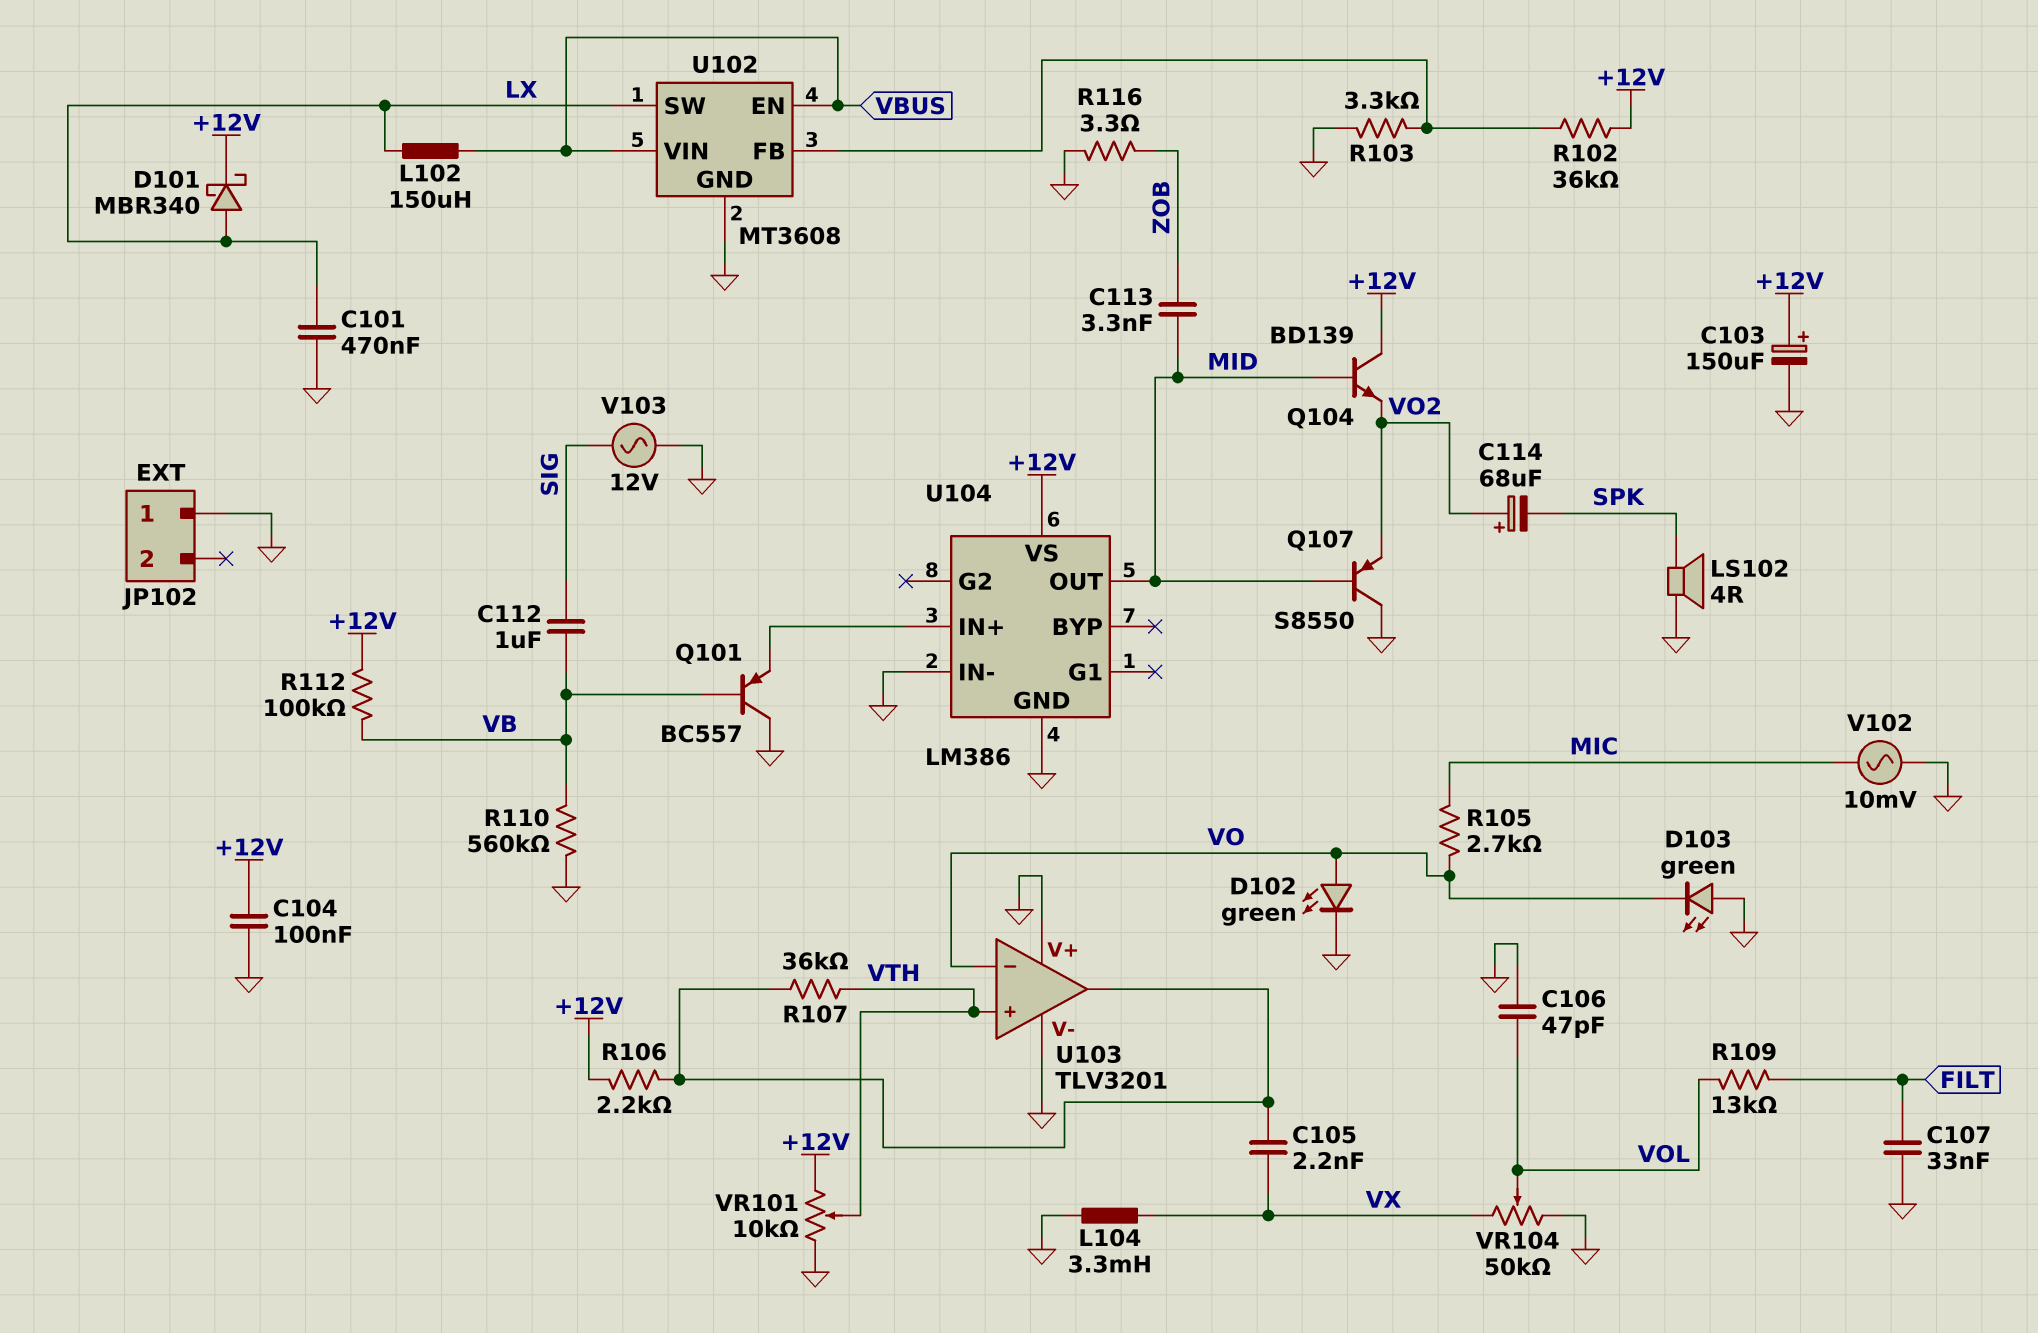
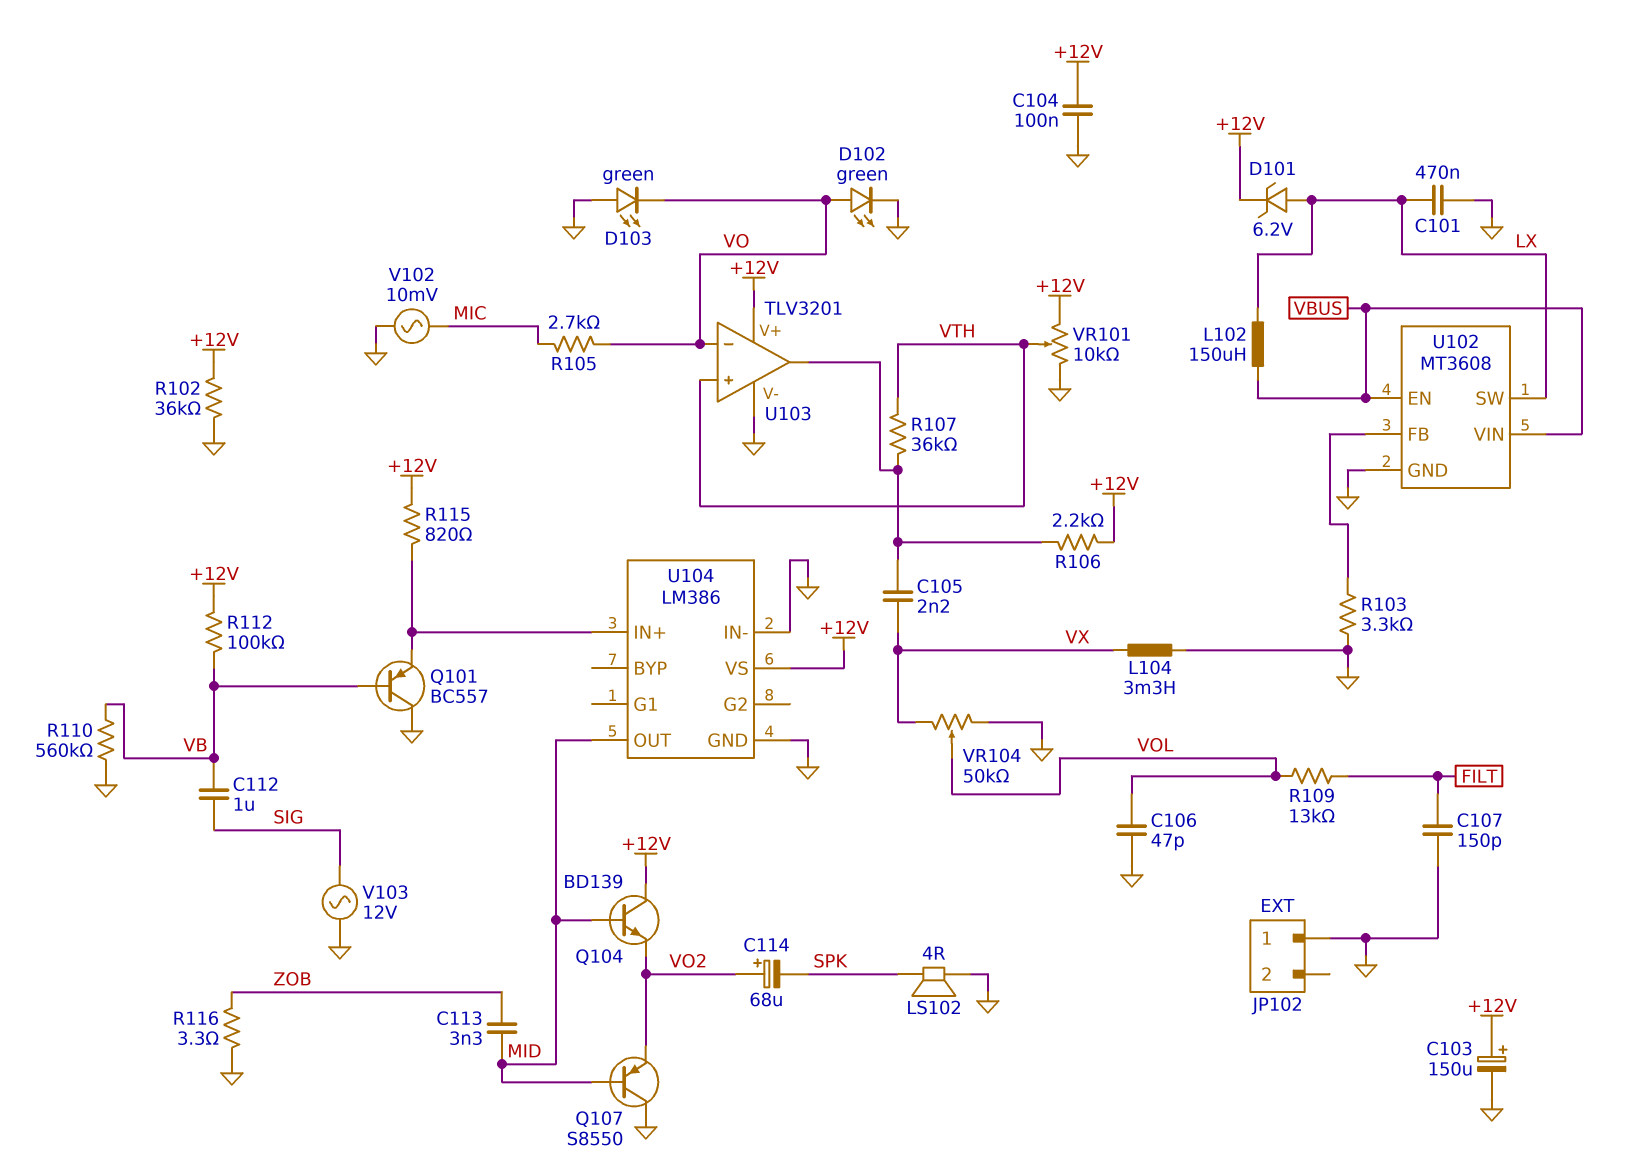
C107: 33nF (FILT, GND) -> 150pF (FILT, GND)
D101: schottky MBR340 (A LX, K +12V) -> zener 6.2V (A LX, K +12V)
R102: 36k (+12V, U102/FB) -> 36k (+12V, GND)
R115: none -> 820 (+12V, U104/IN+)
U103 pin V+: GND -> +12V

